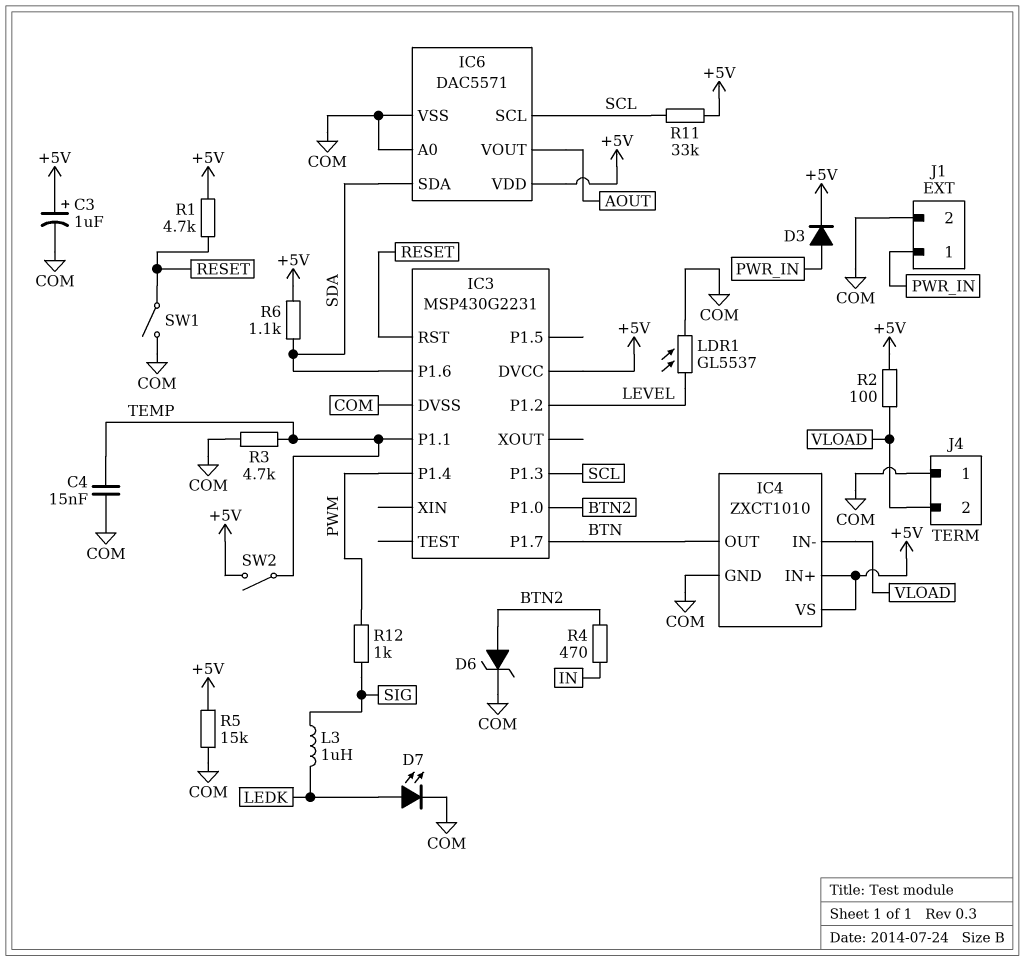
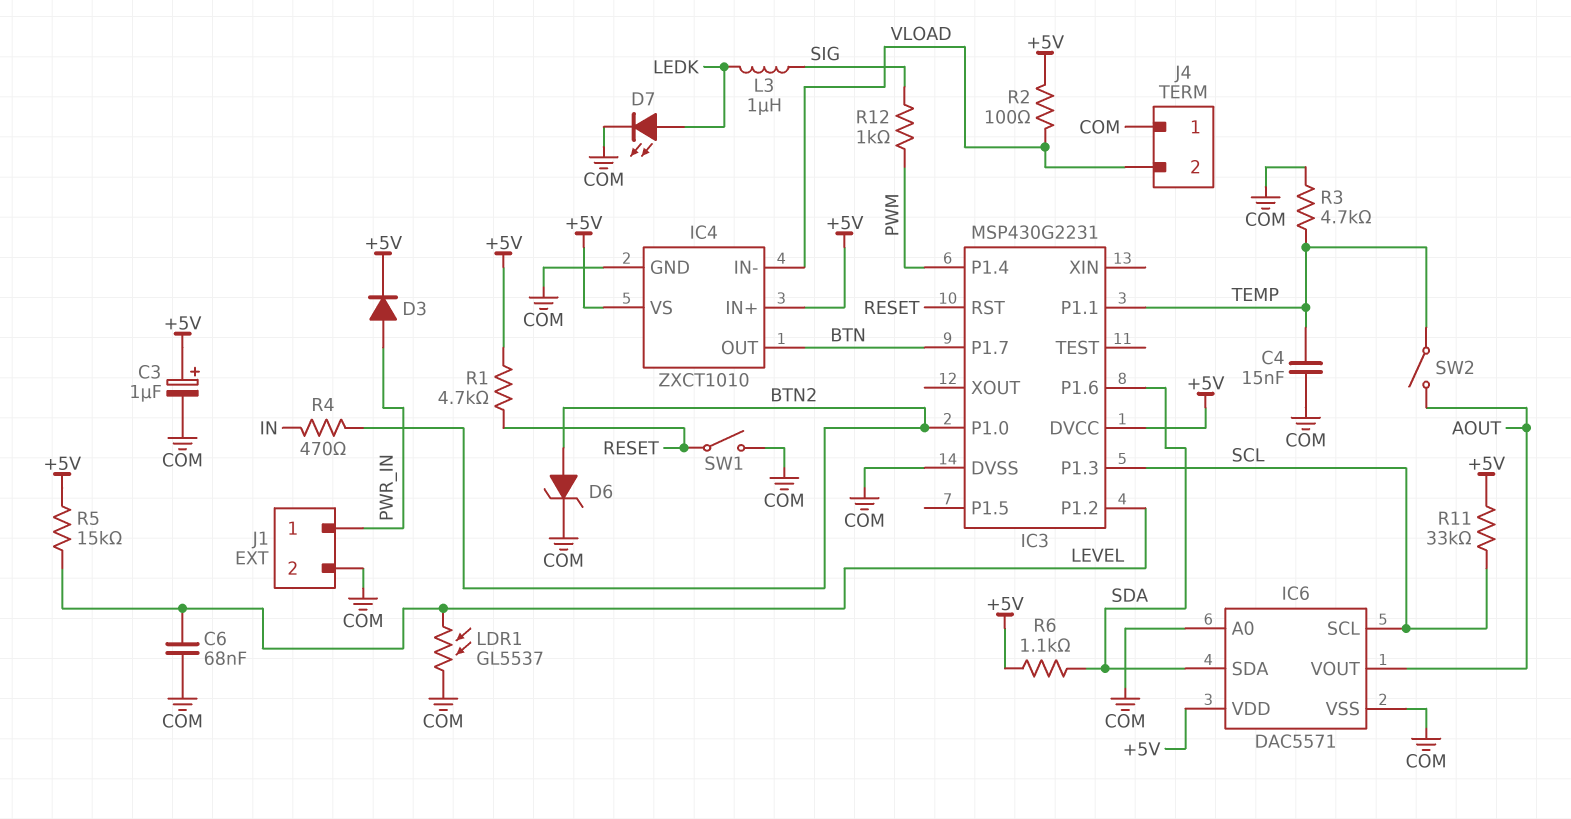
C6: none -> 68nF (COM, LEVEL)
R5: 15k (+5V, COM) -> 15k (+5V, LEVEL)
SW2: switch (+5V, TEMP) -> switch (AOUT, TEMP)

